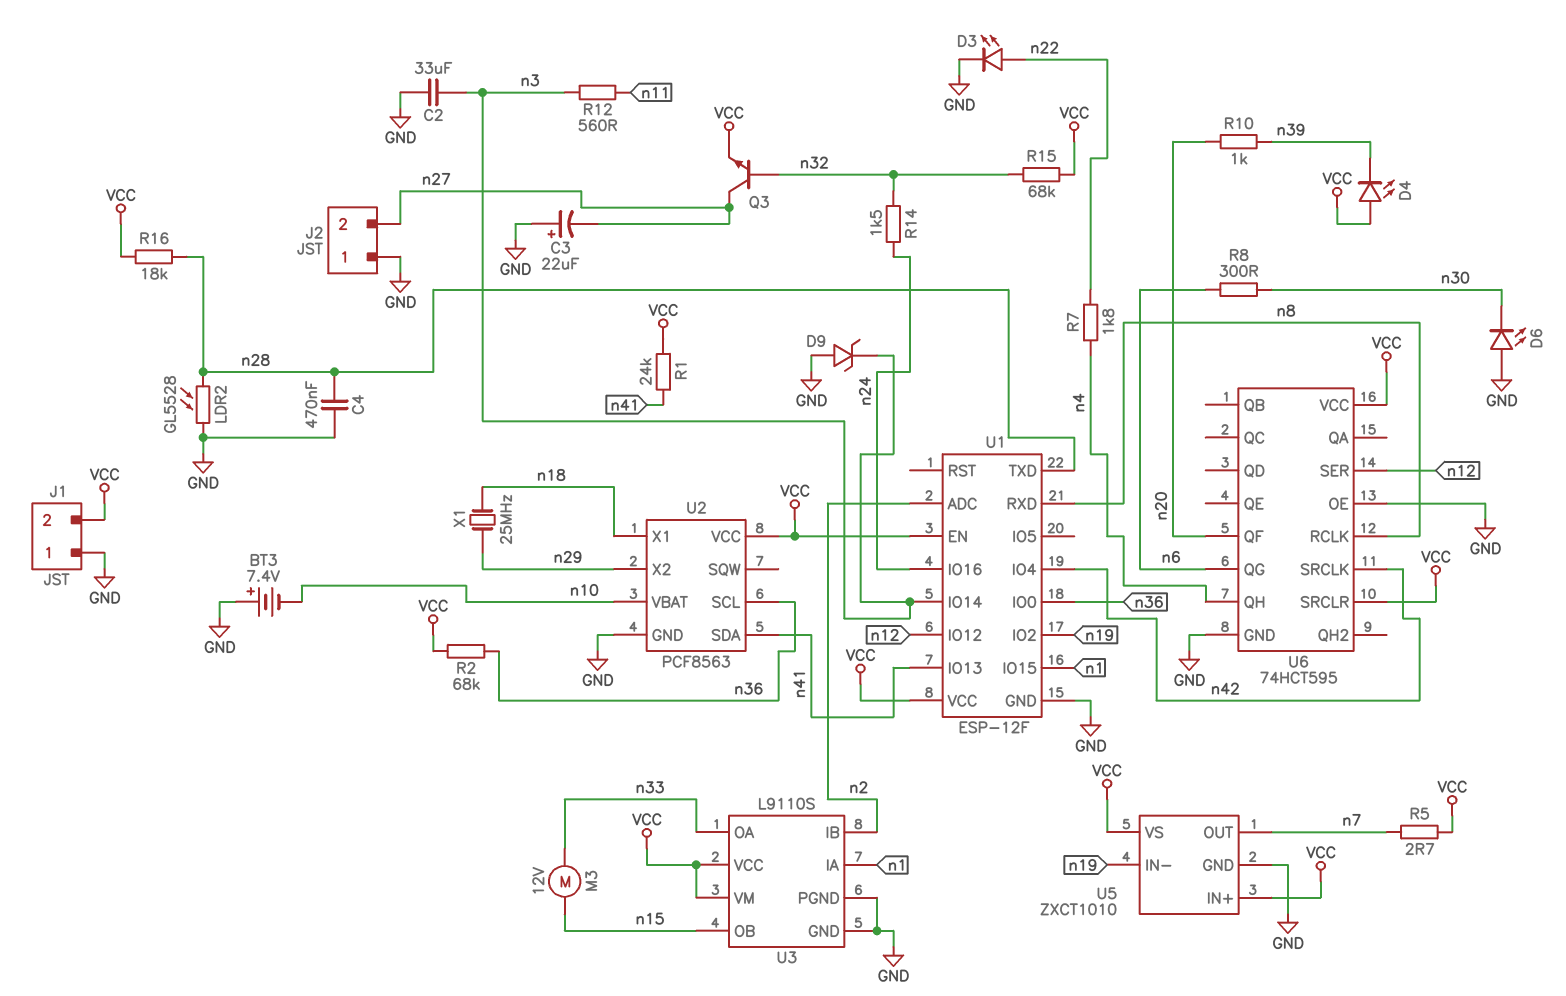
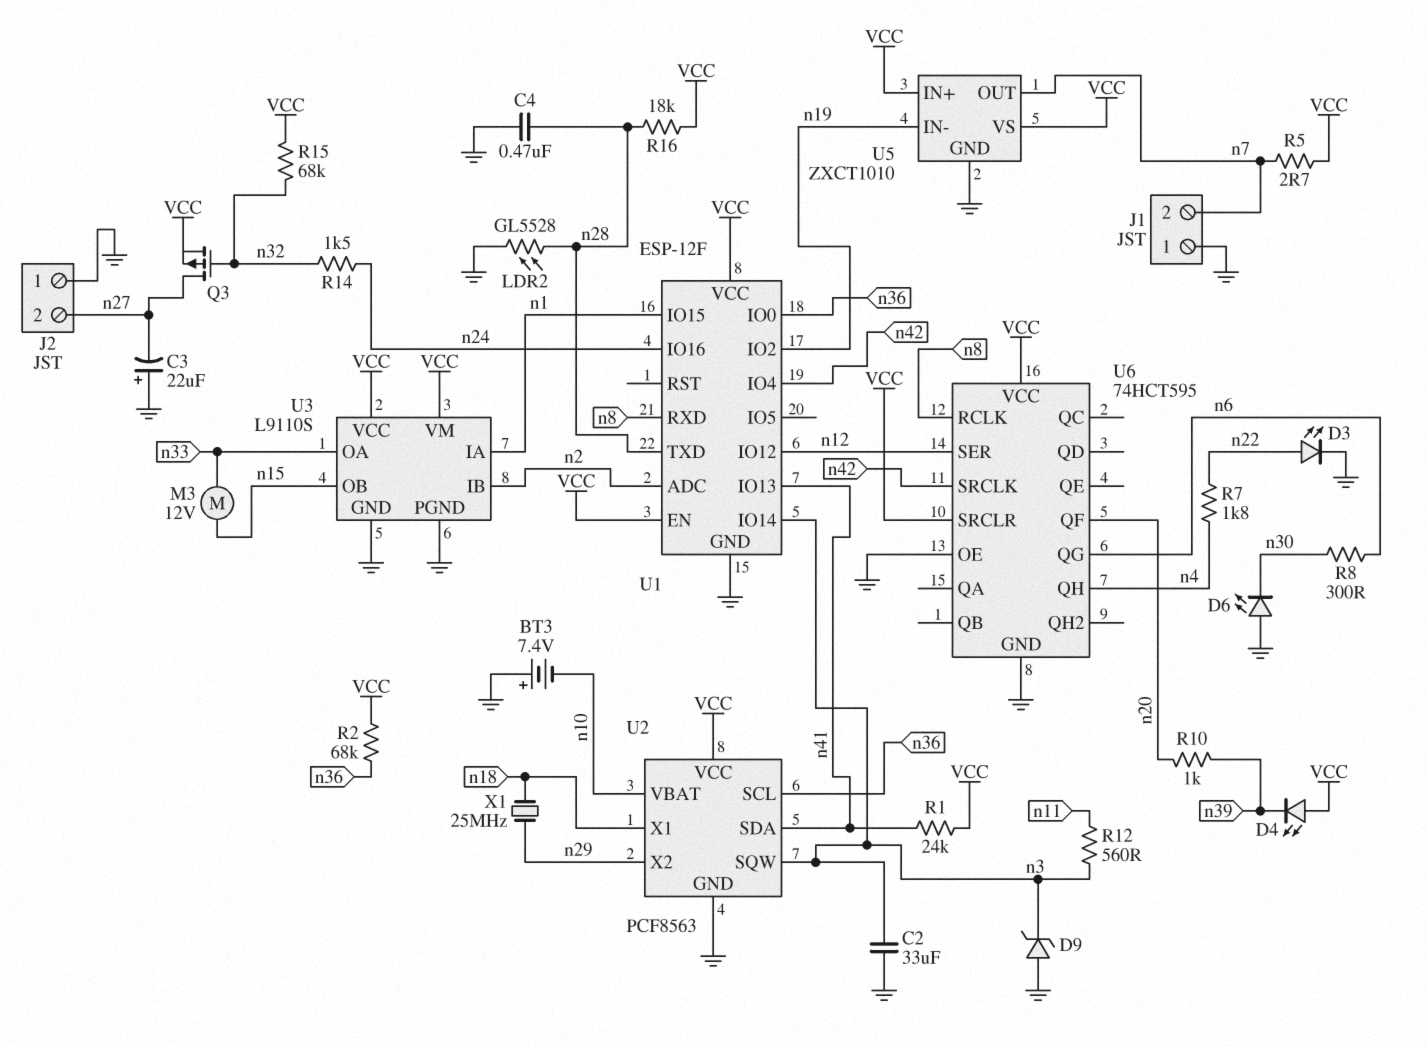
J1 pin 2: VCC -> n7
Q3: NPN (B n32, C n27, E VCC) -> PMOS (G n32, D n27, S VCC)
U2 pin SQW: none -> n3

